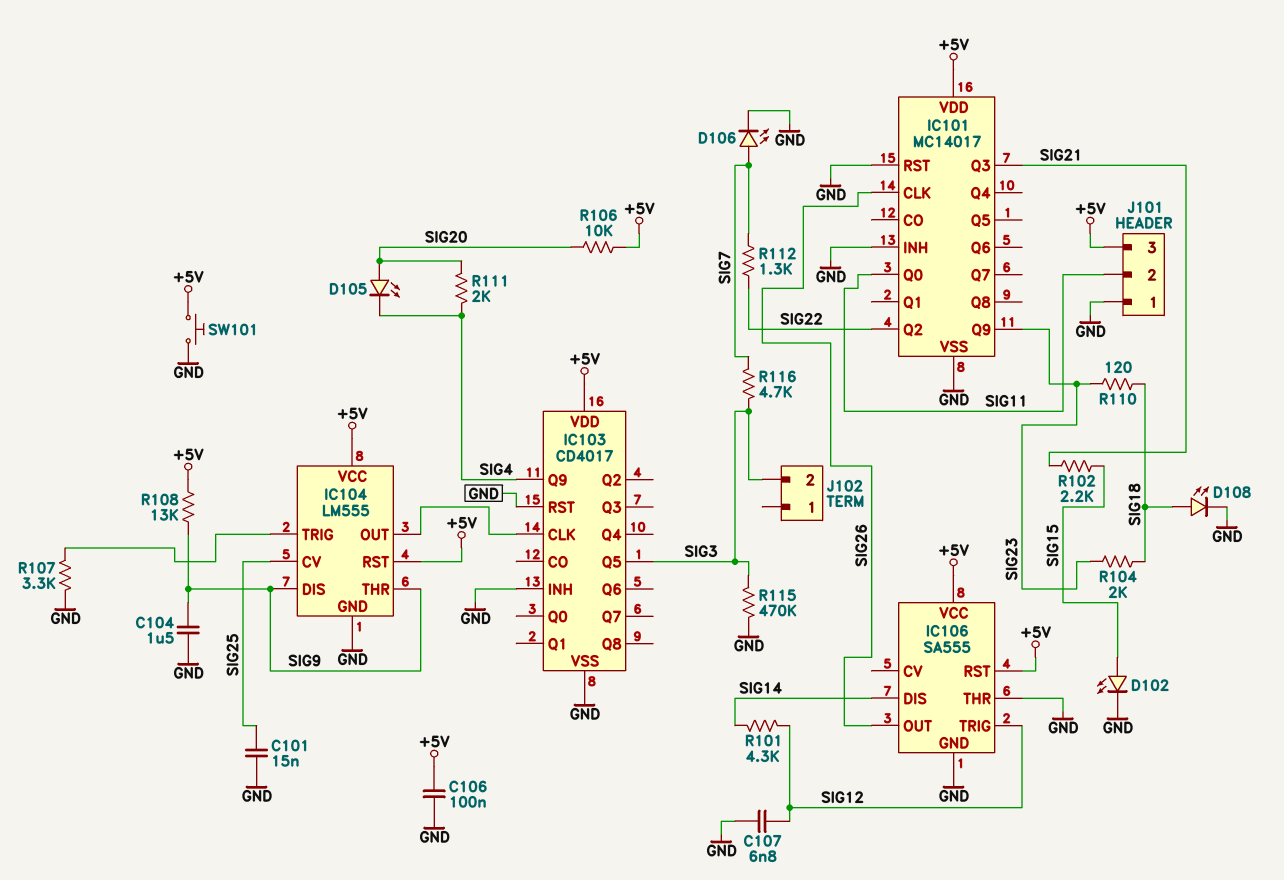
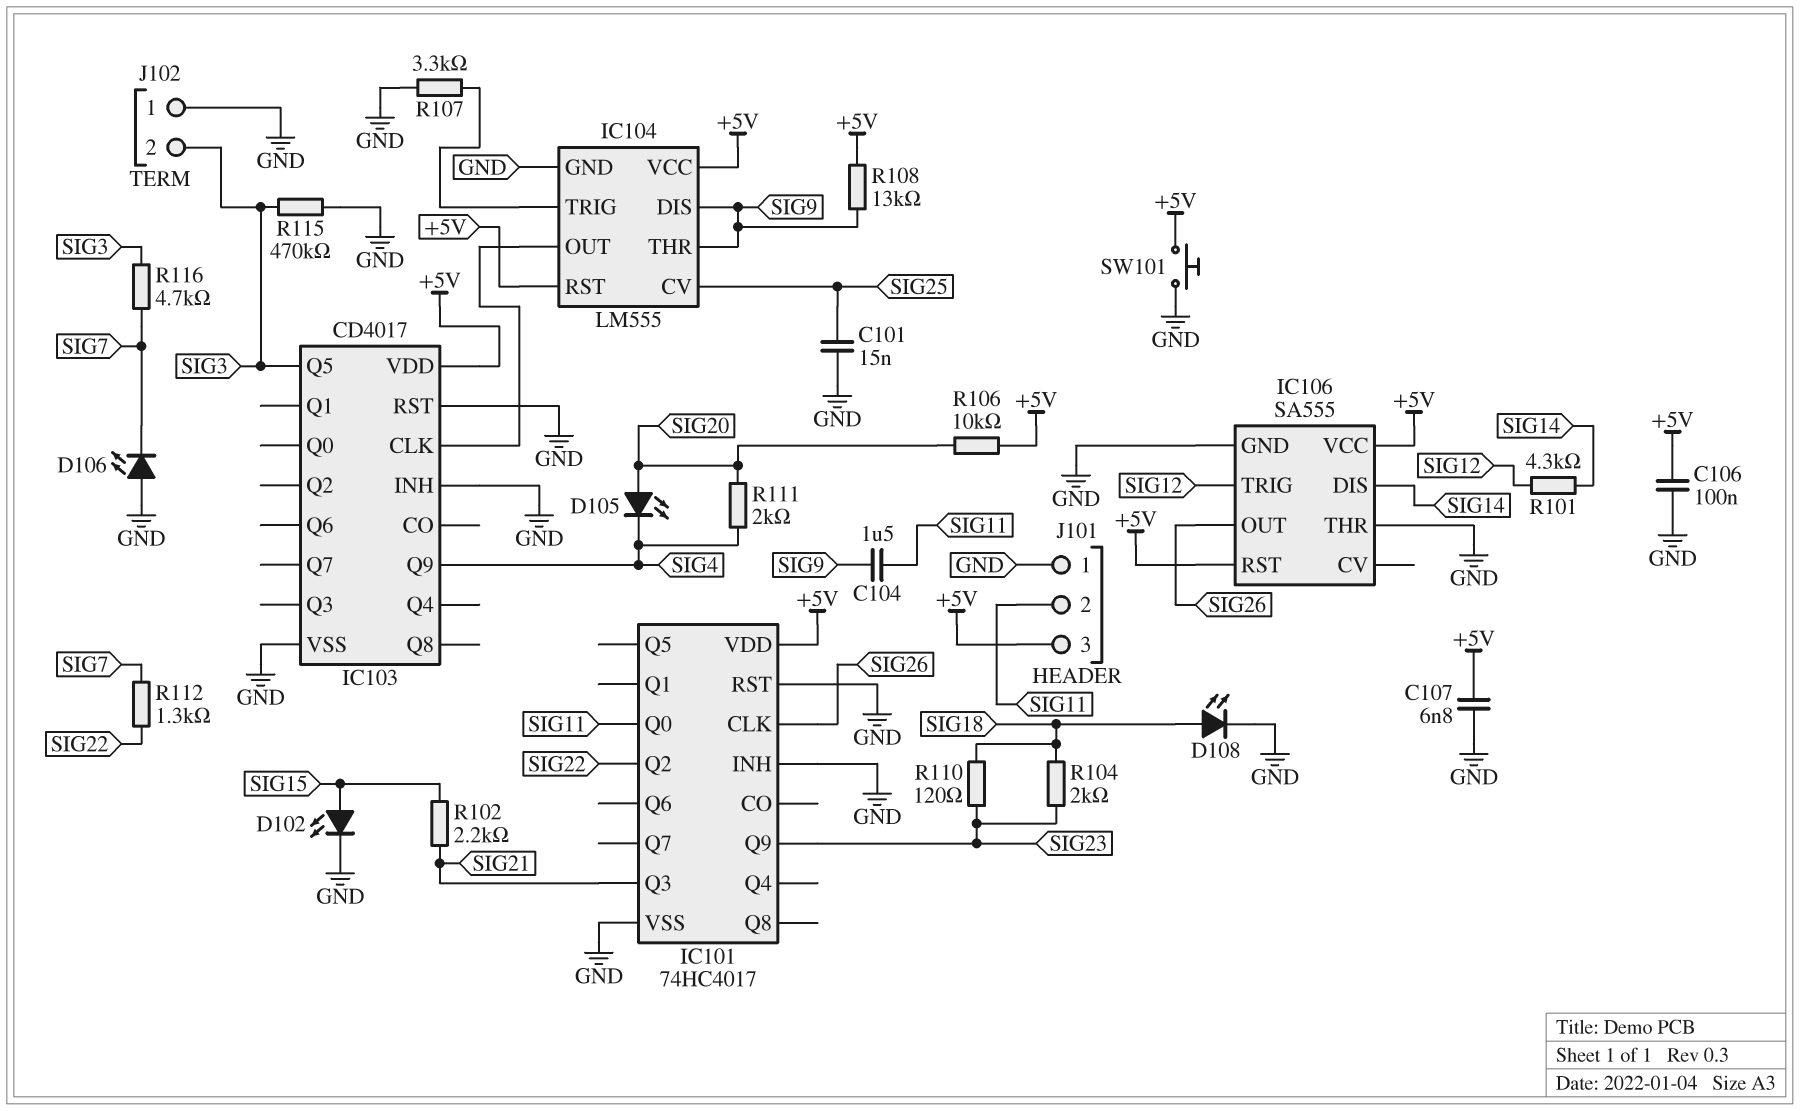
C104: 1.5uF (GND, SIG9) -> 1.5uF (SIG9, SIG11)
C107: 6.8nF (GND, SIG12) -> 6.8nF (+5V, GND)
D106: LED (A SIG7, K GND) -> LED (A GND, K SIG7)
IC101: MC14017 -> 74HC4017
J102 pin 1: none -> GND

